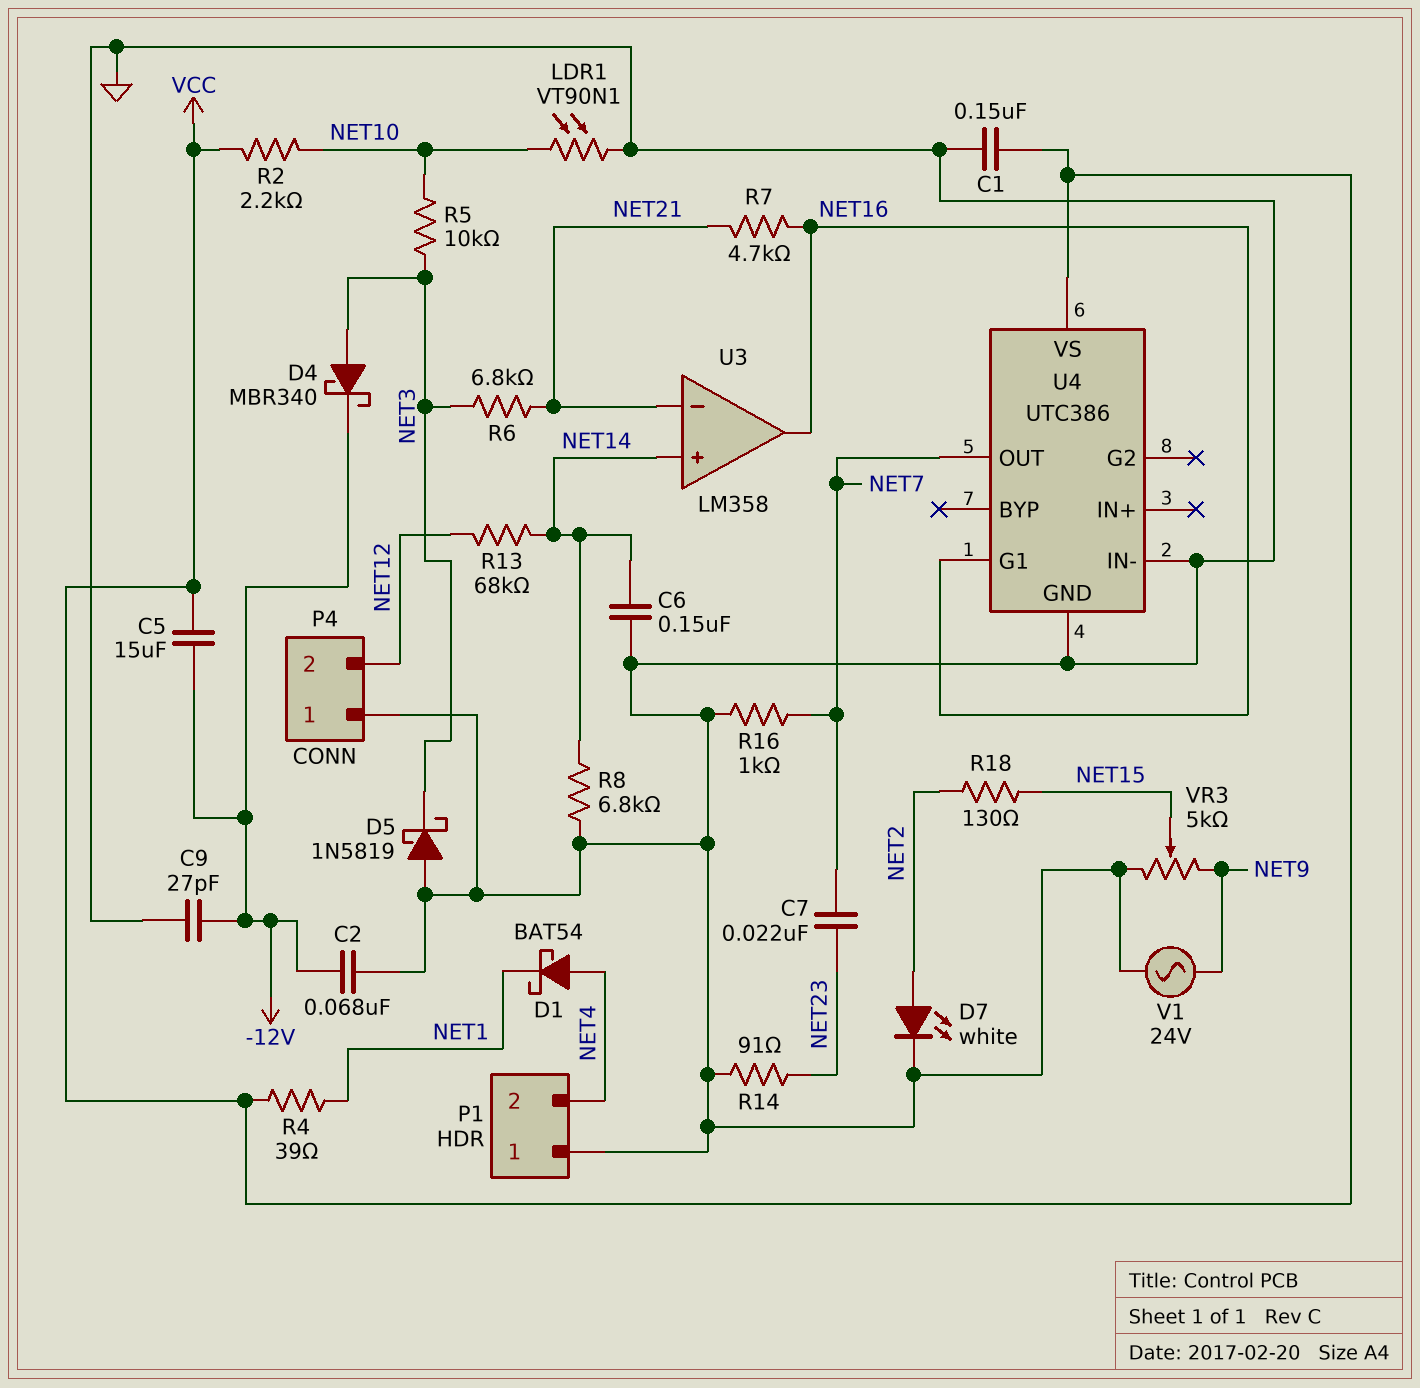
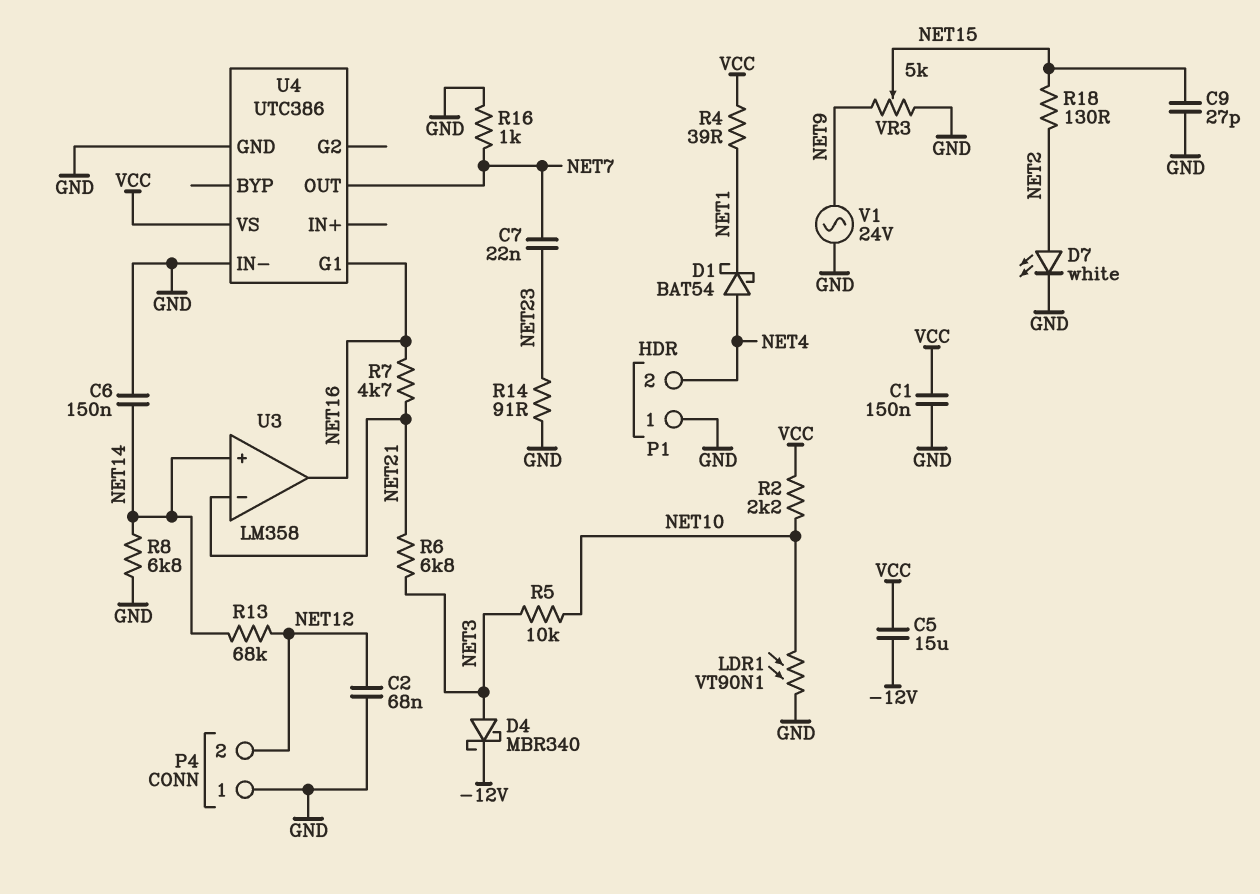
C2: 68nF (-12V, GND) -> 68nF (GND, NET12)
C9: 27pF (-12V, GND) -> 27pF (GND, NET15)
D5: schottky 1N5819 (A GND, K NET3) -> none

